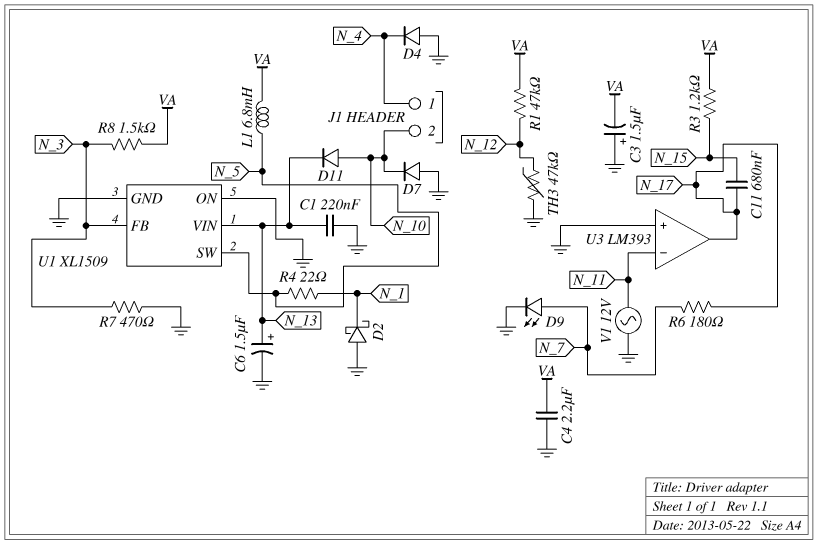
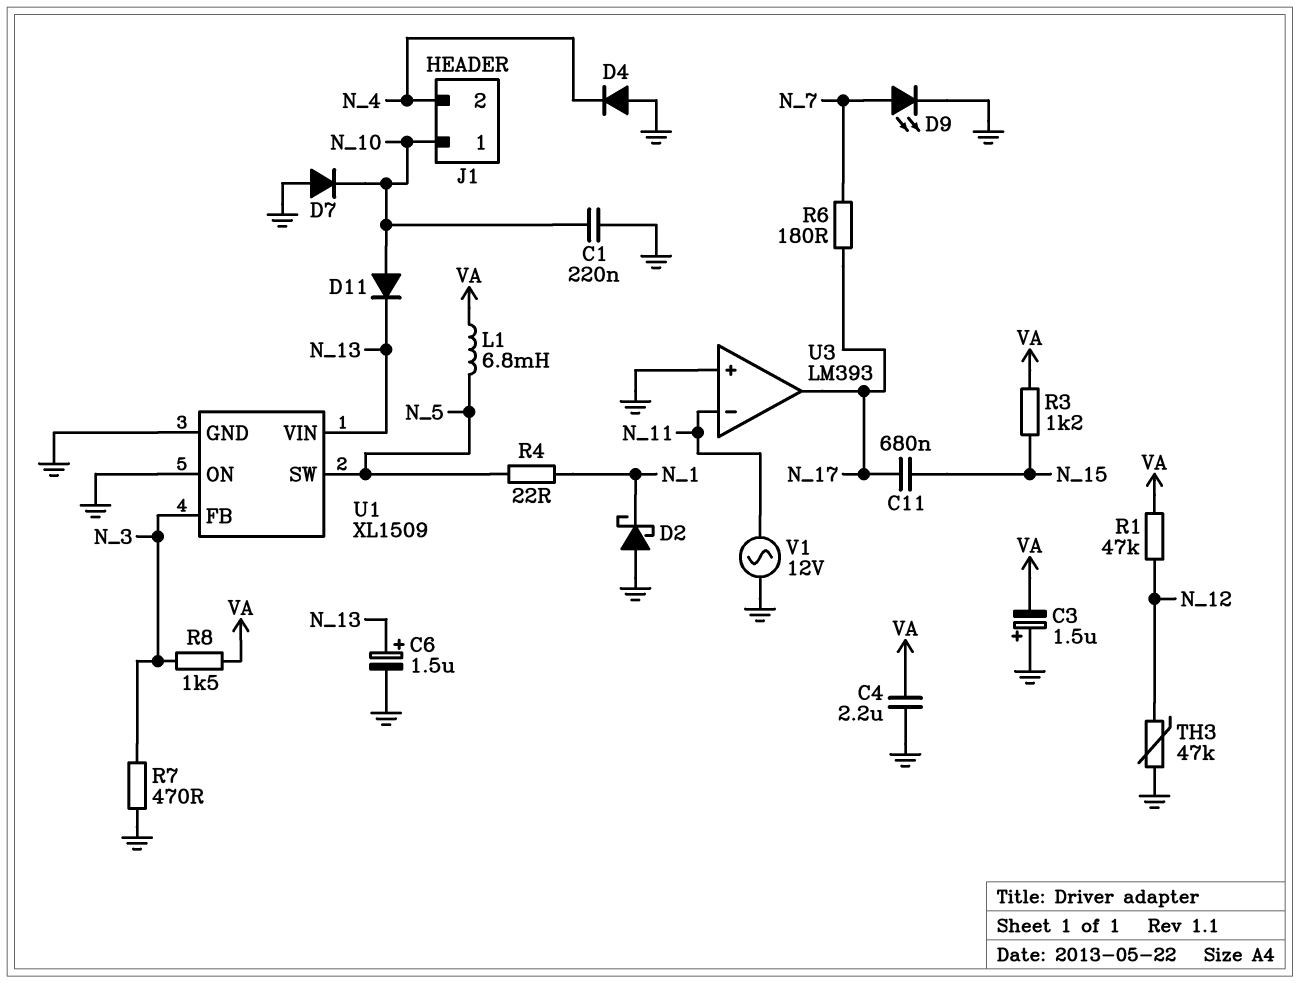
C1: 220nF (GND, N_13) -> 220nF (GND, N_10)
J1 pin 1: N_4 -> N_10
J1 pin 2: N_10 -> N_4

